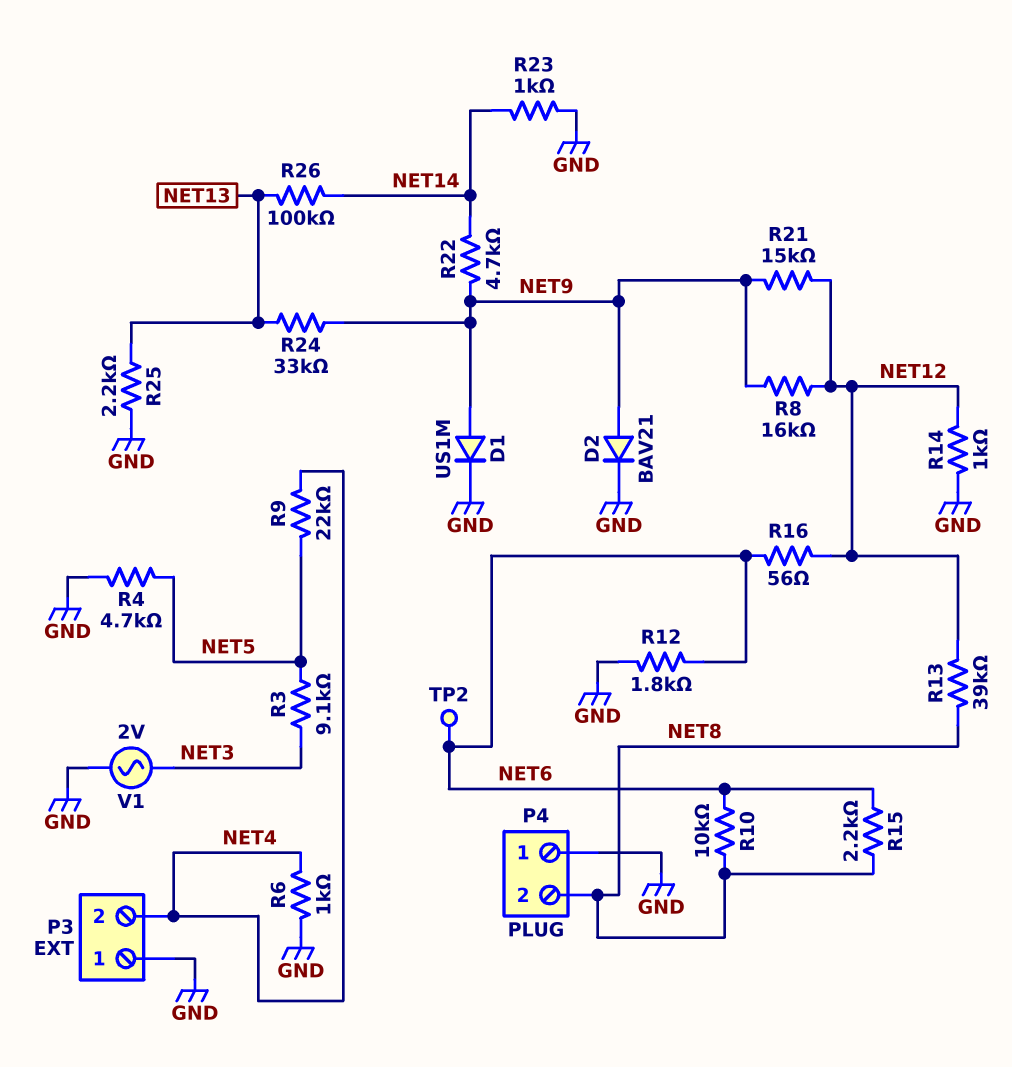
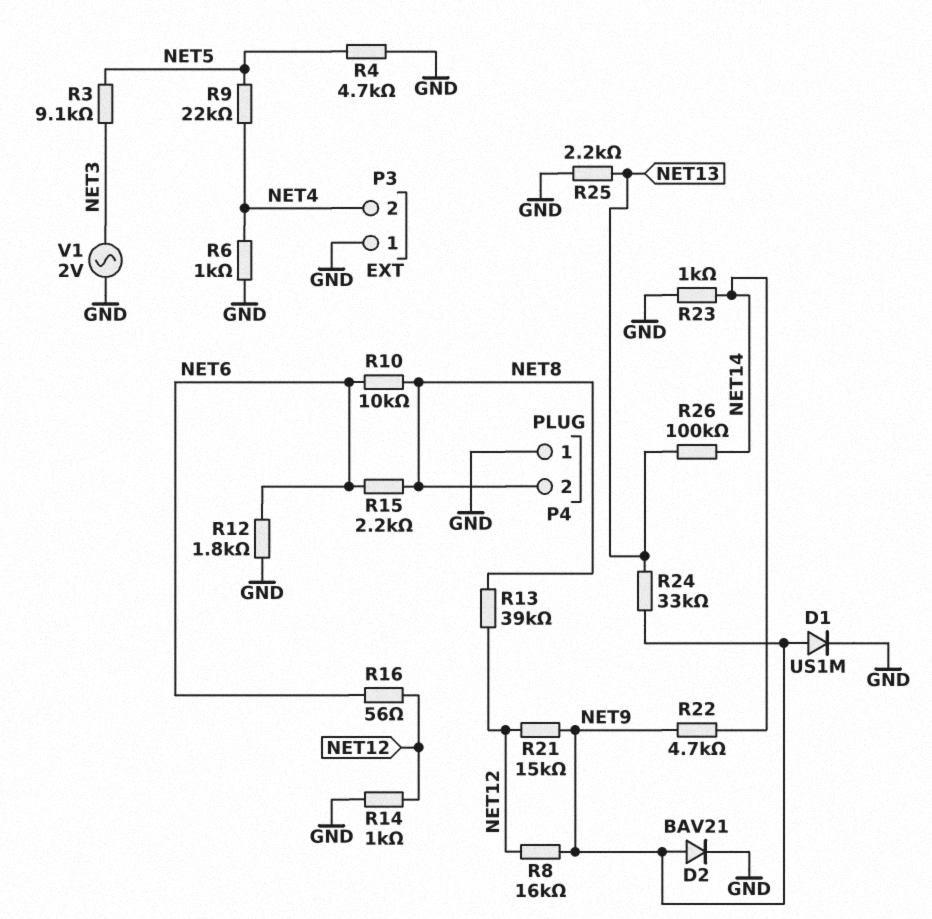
TP2: test point (NET6) -> none

